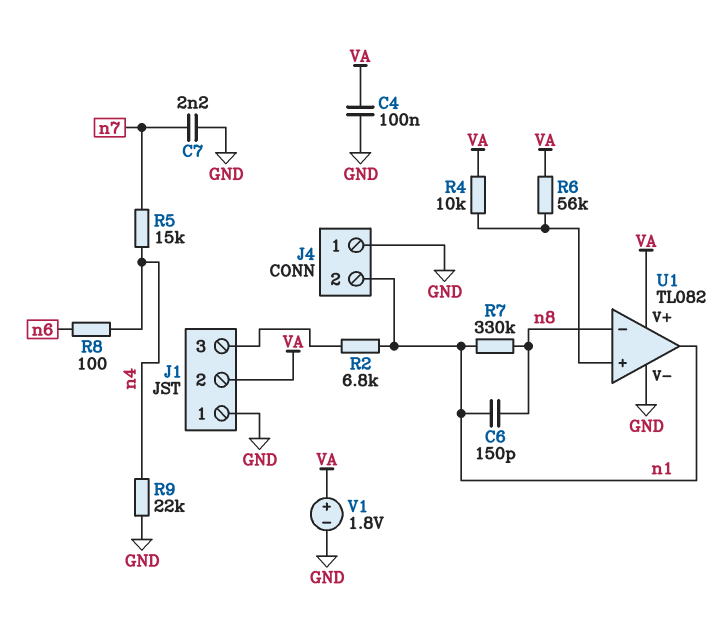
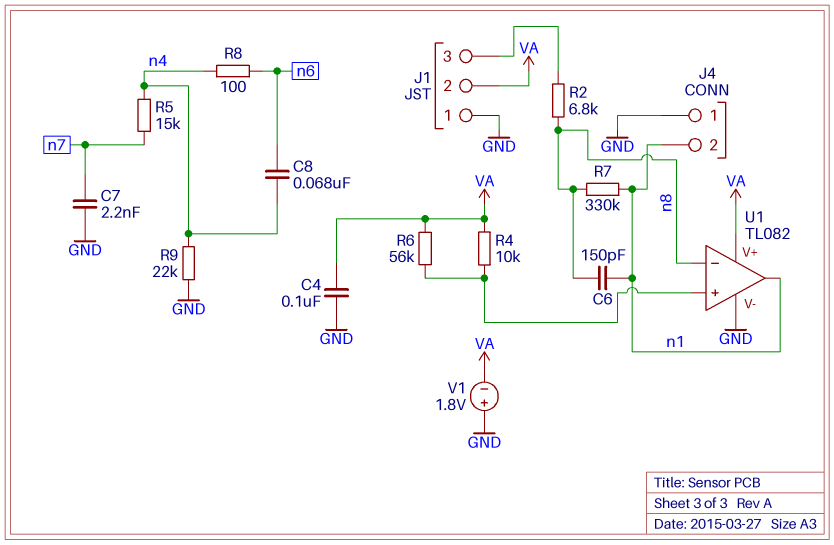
C8: none -> 68nF (n4, n6)
R2: 6.8k (J1/3, n1) -> 6.8k (J1/3, n8)
V1: 1.8V (plus VA, minus GND) -> 1.8V (plus GND, minus VA)

